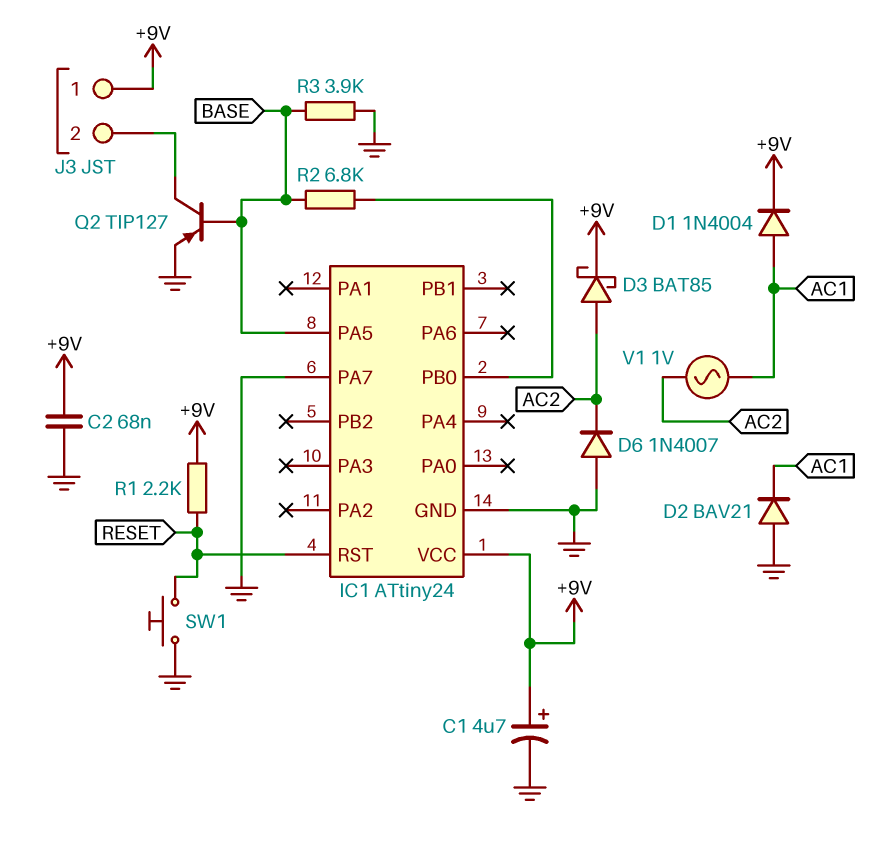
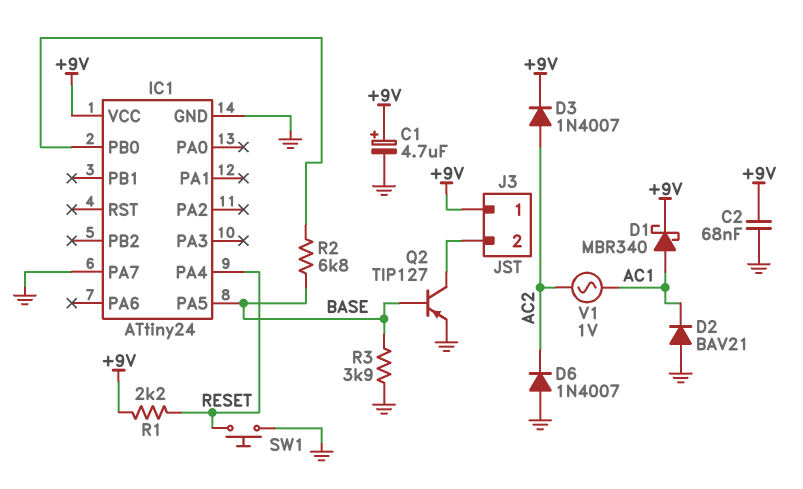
D1: diode 1N4004 (A AC1, K +9V) -> schottky MBR340 (A AC1, K +9V)
D3: schottky BAT85 (A AC2, K +9V) -> diode 1N4007 (A AC2, K +9V)
IC1 pin PA4: none -> RESET
IC1 pin RST: RESET -> none

